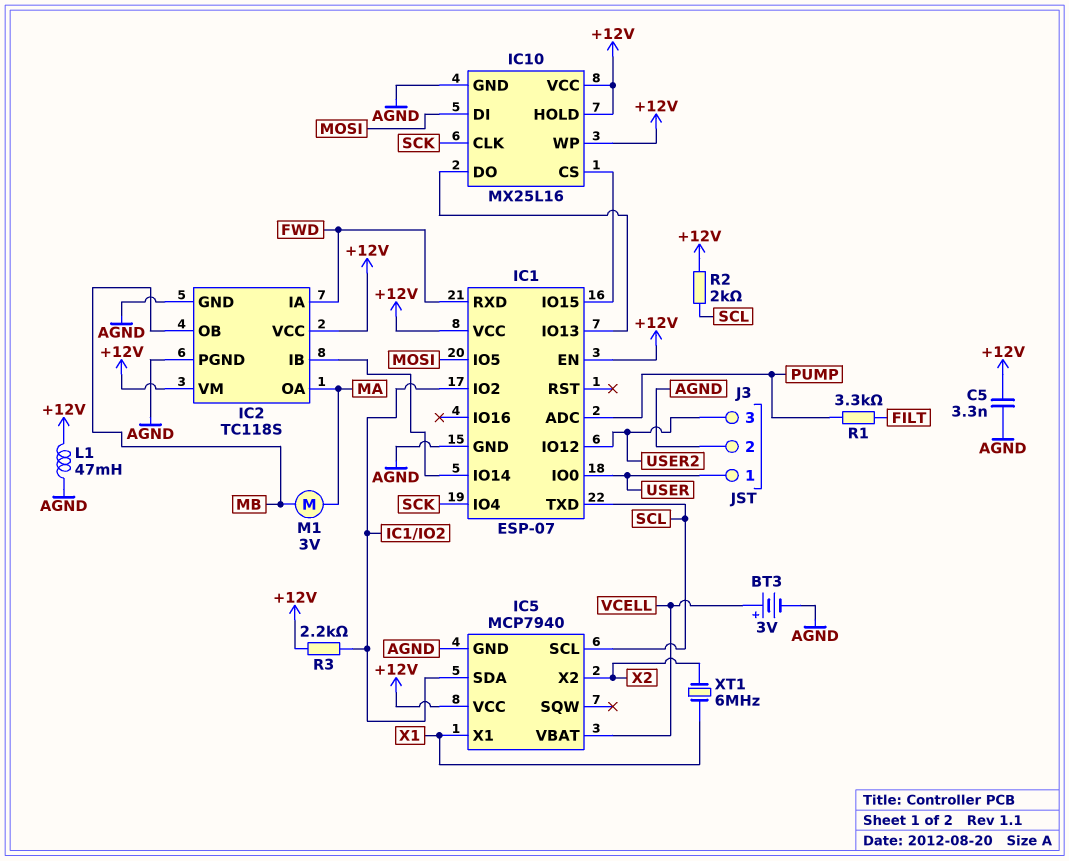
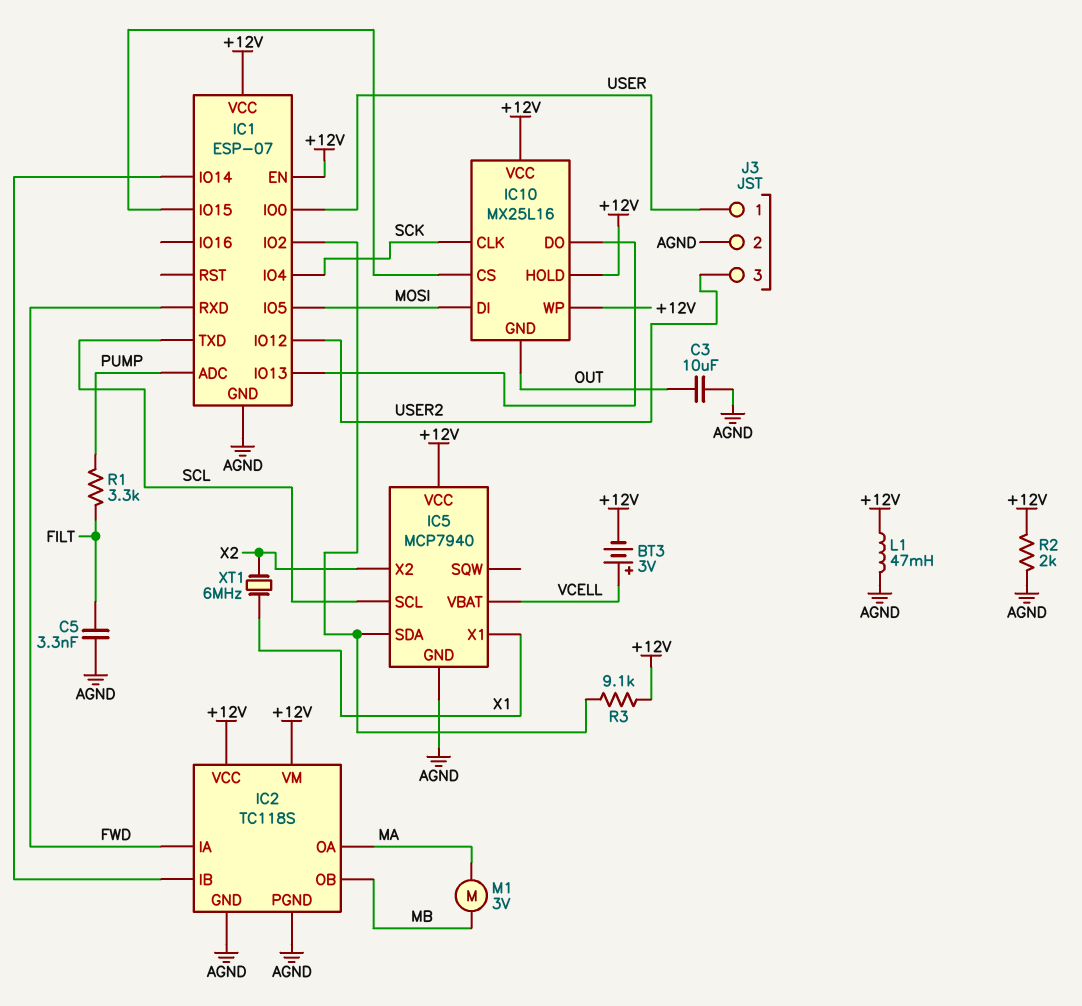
BT3: 3V (plus VCELL, minus AGND) -> 3V (plus VCELL, minus +12V)
C3: none -> 10uF (AGND, OUT)
C5: 3.3nF (+12V, AGND) -> 3.3nF (AGND, FILT)
IC10 pin GND: AGND -> OUT
R2: 2k (+12V, SCL) -> 2k (+12V, AGND)
R3: 2.2k (+12V, IC1/IO2) -> 9.1k (+12V, IC1/IO2)

